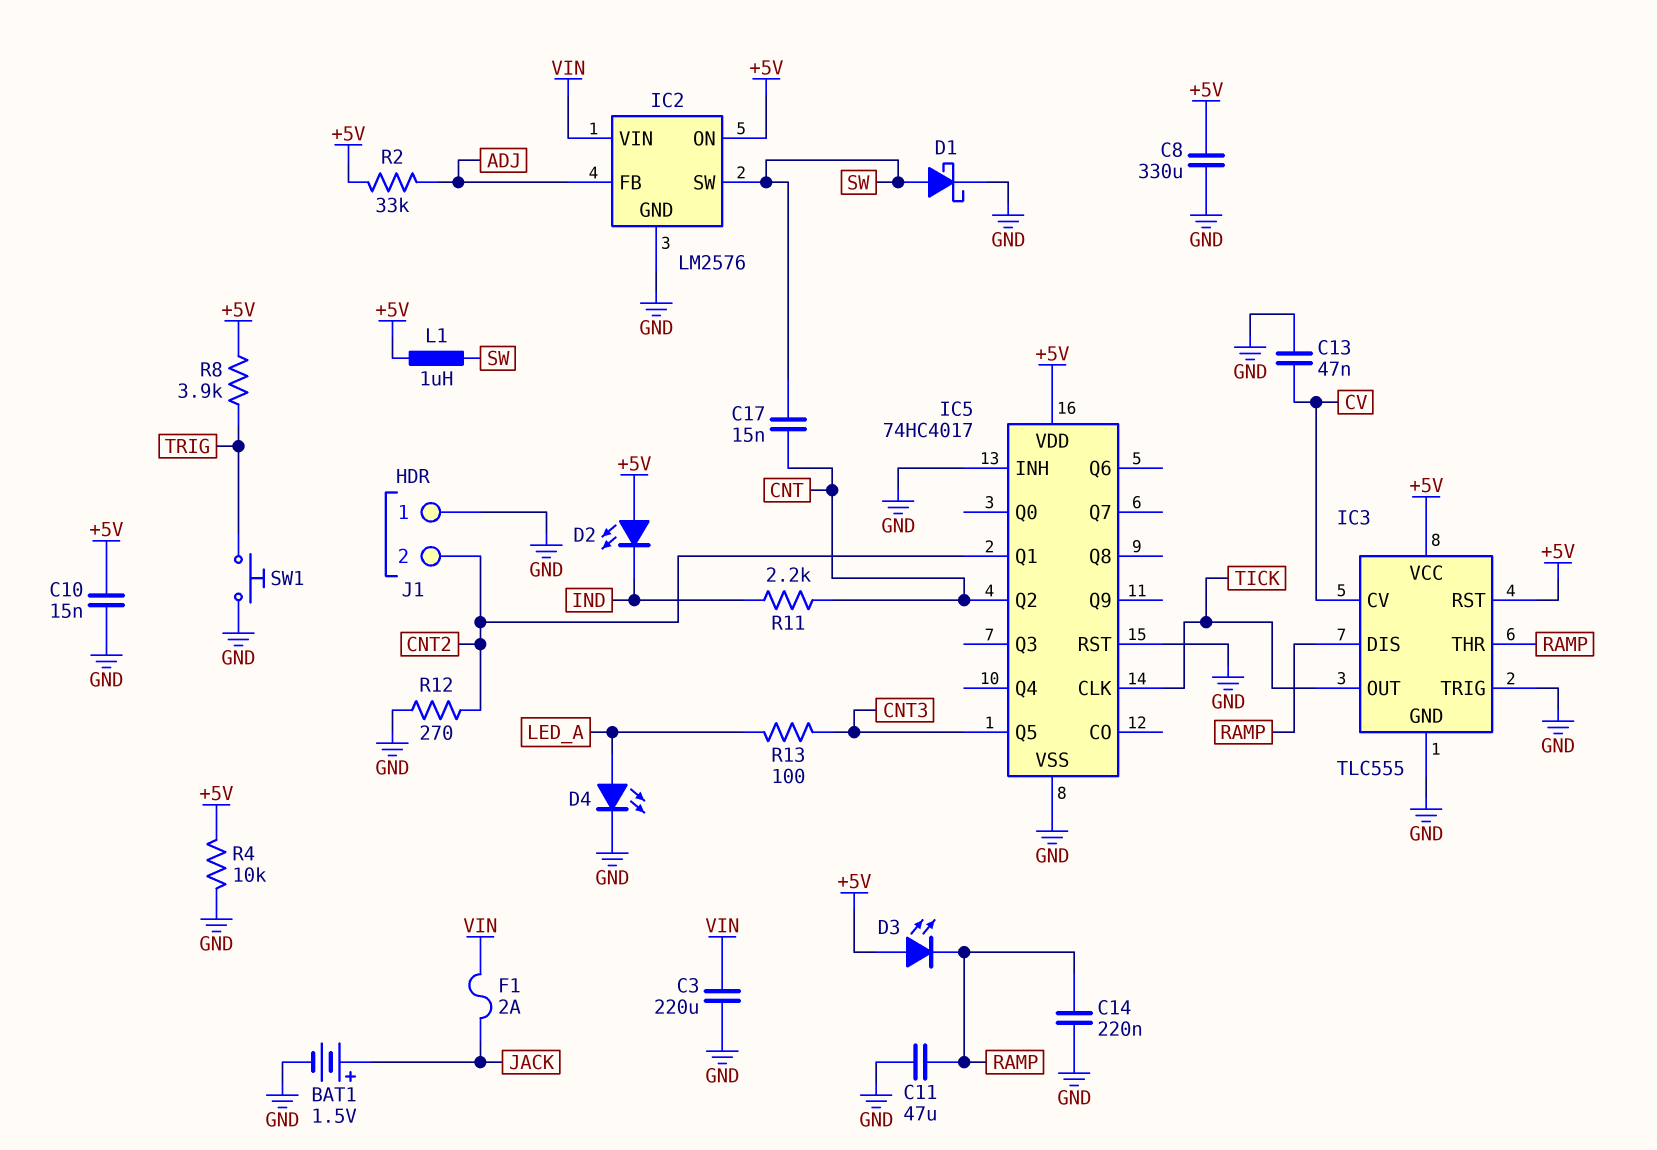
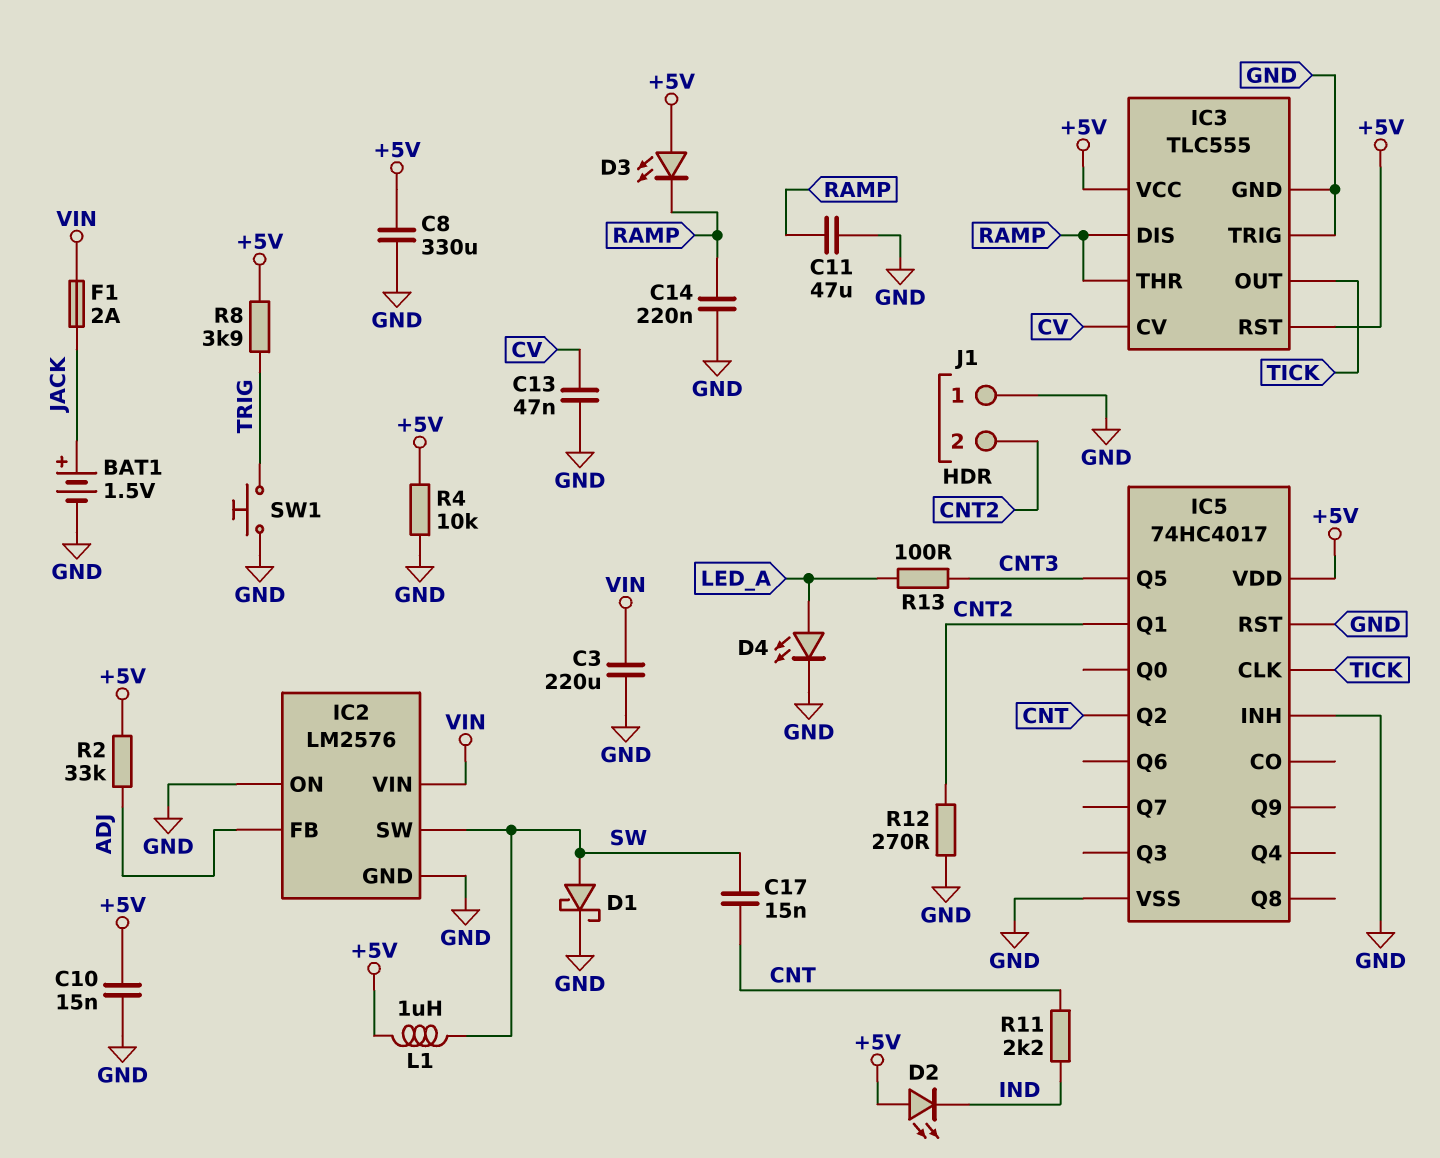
IC2 pin ON: +5V -> GND

